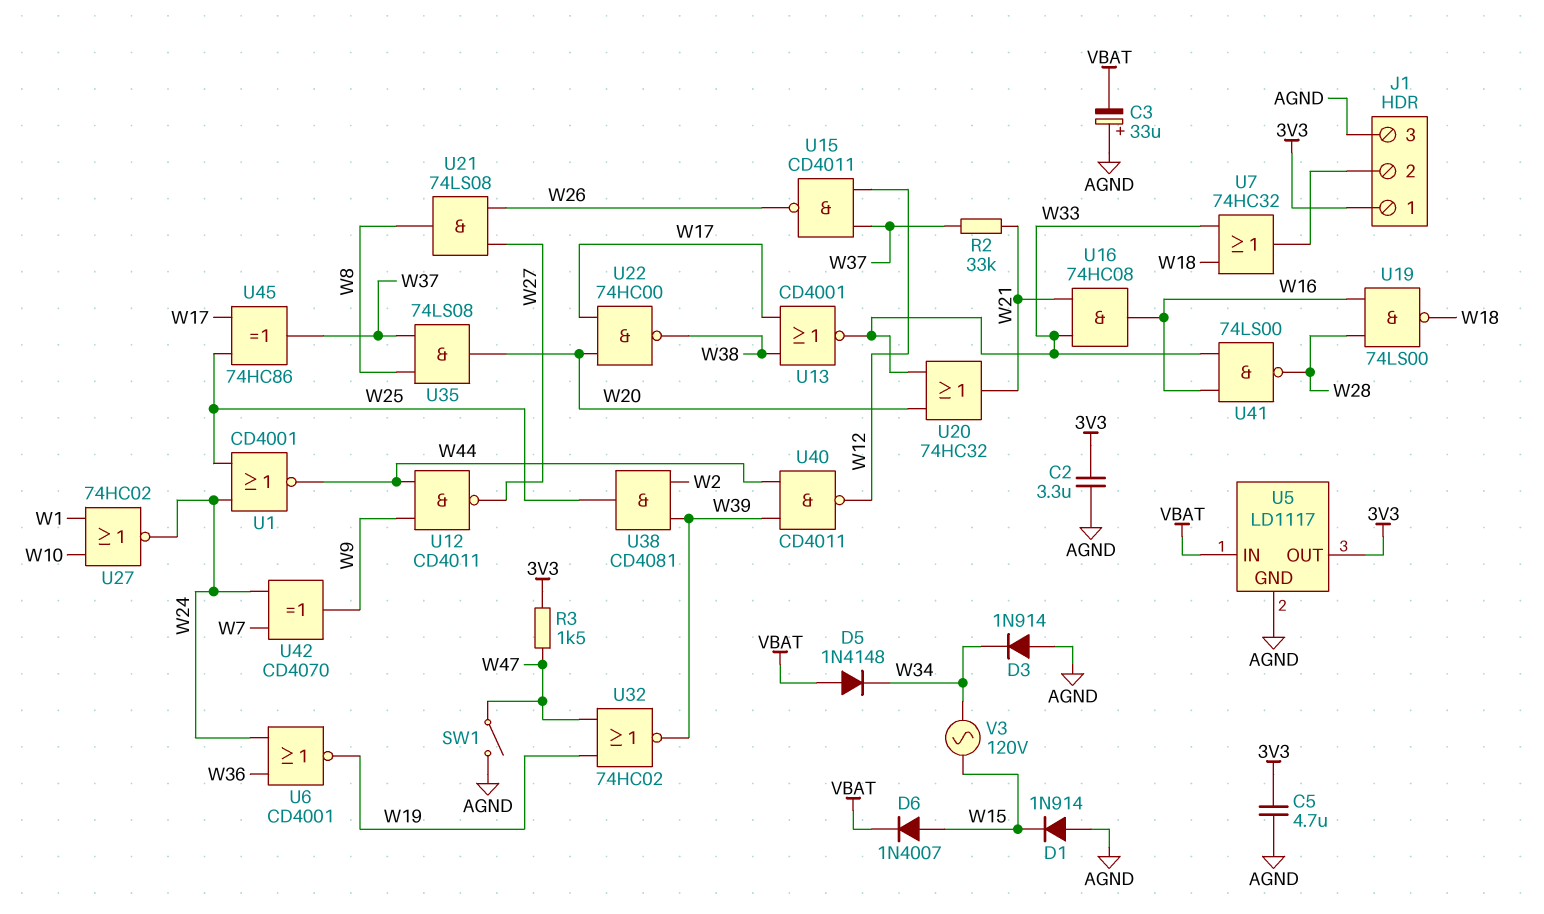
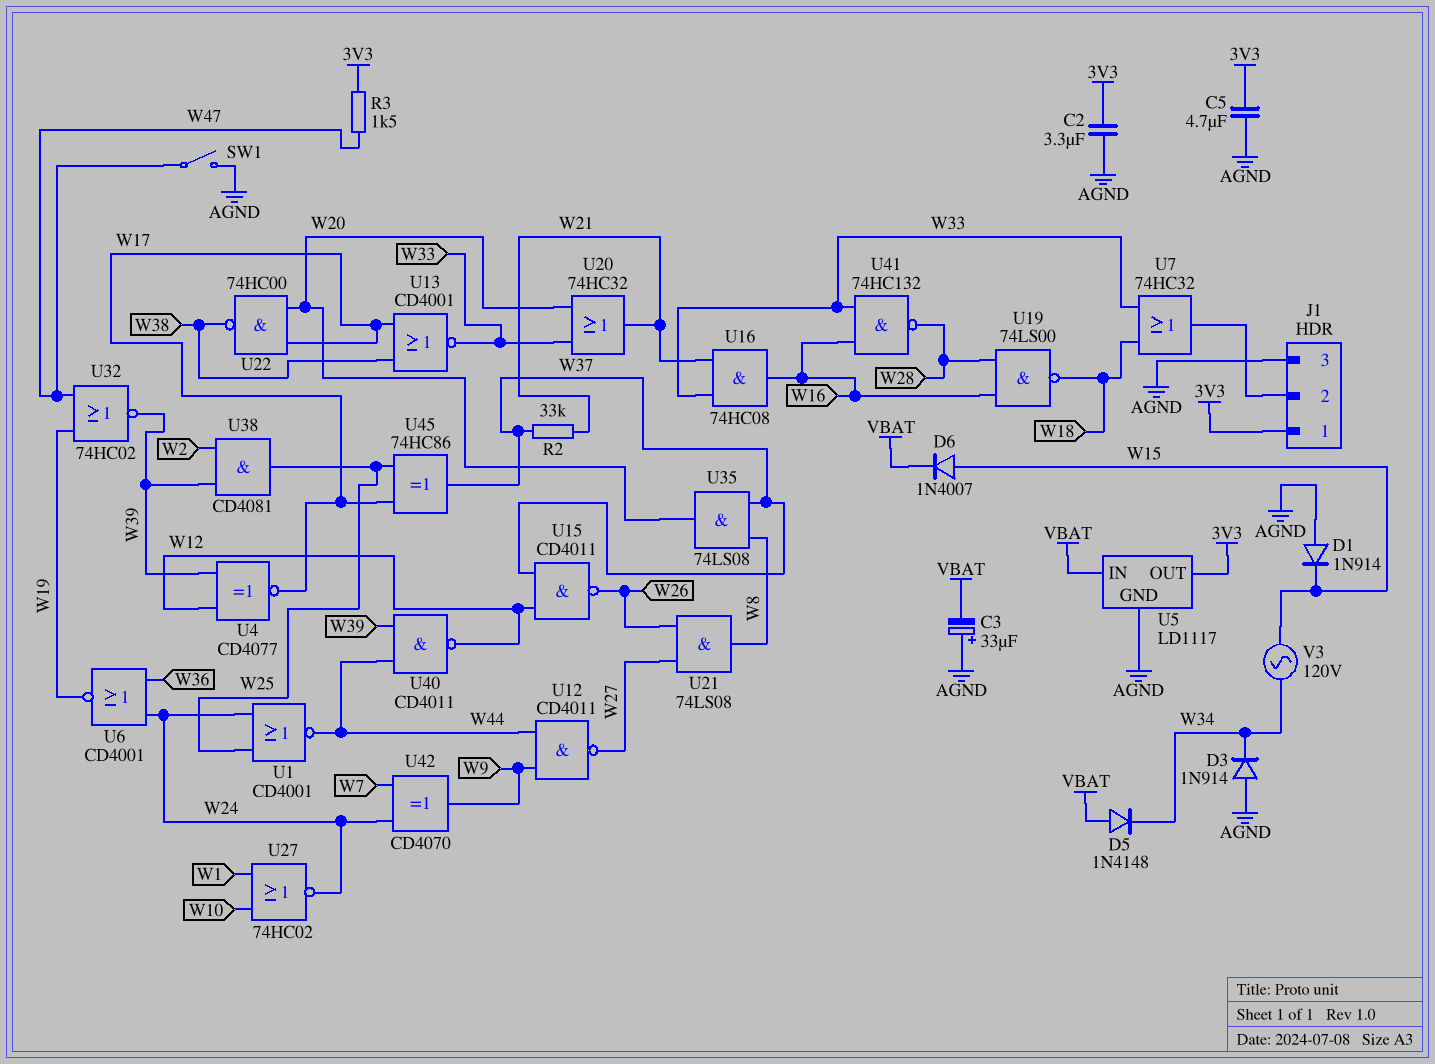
U4: none -> XNOR CD4077 (in W12, in W39, out W17)
U41: NAND 74LS00 (in W16, in W33, out W28) -> NAND 74HC132 (in W16, in W33, out W28)

